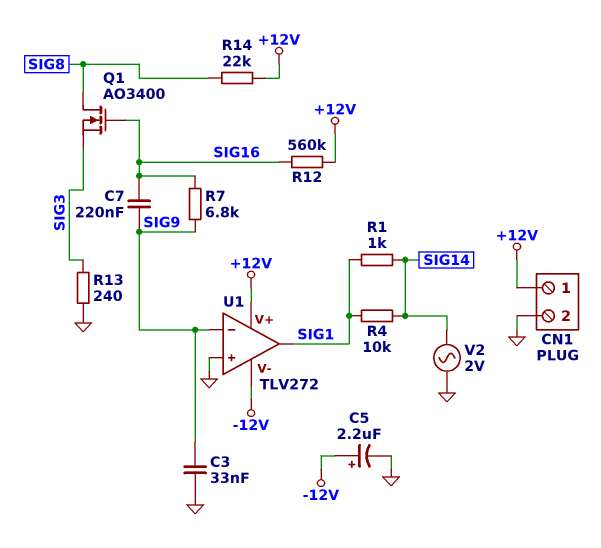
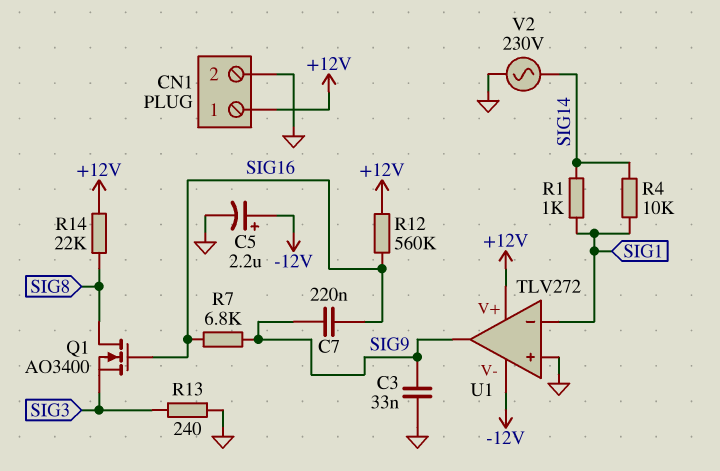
U1 pin in-: SIG9 -> SIG1
U1 pin out: SIG1 -> SIG9
V2: AC 2V (GND, SIG14) -> AC 230V (GND, SIG14)

